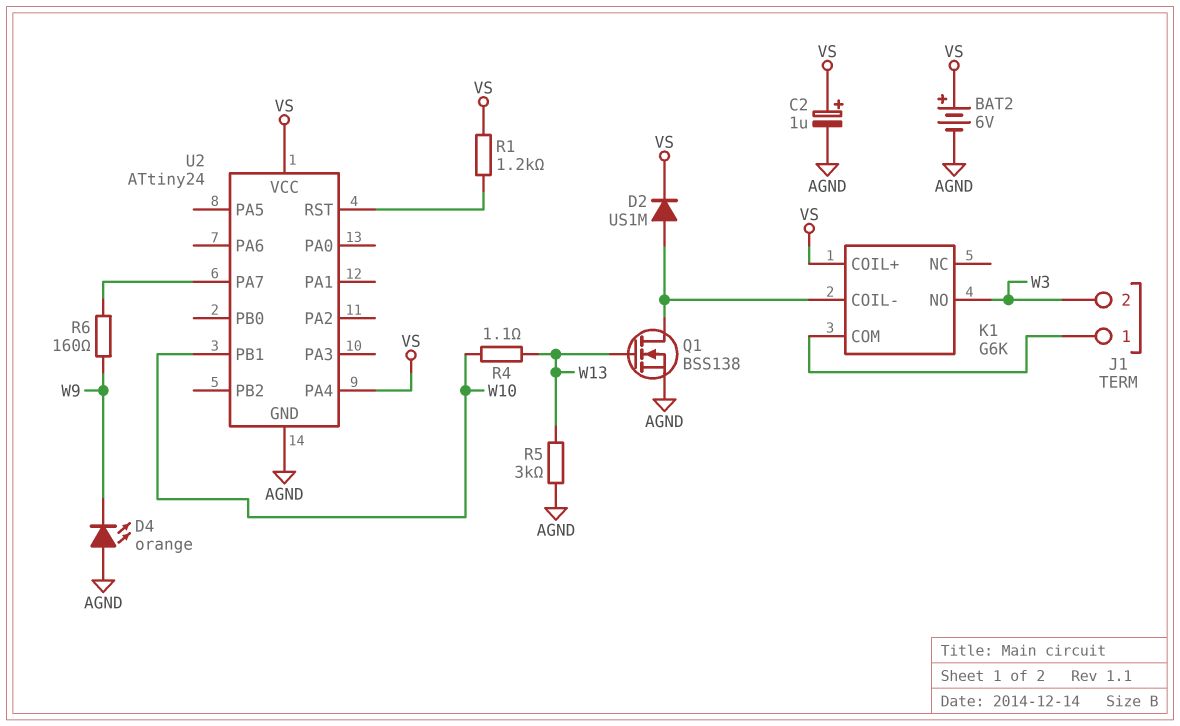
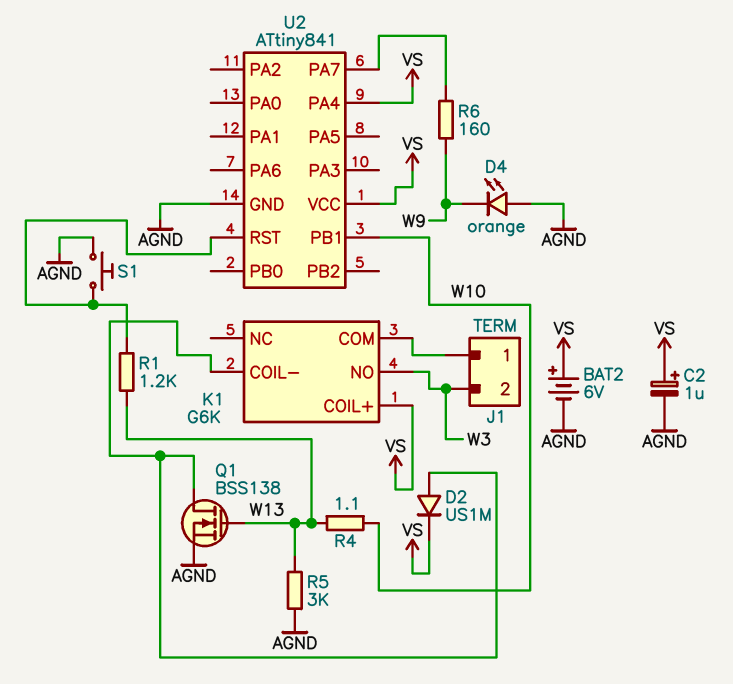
R1: 1.2k (U2/RST, VS) -> 1.2k (U2/RST, W13)
S1: none -> button (AGND, U2/RST)
U2: ATtiny24 -> ATtiny841

